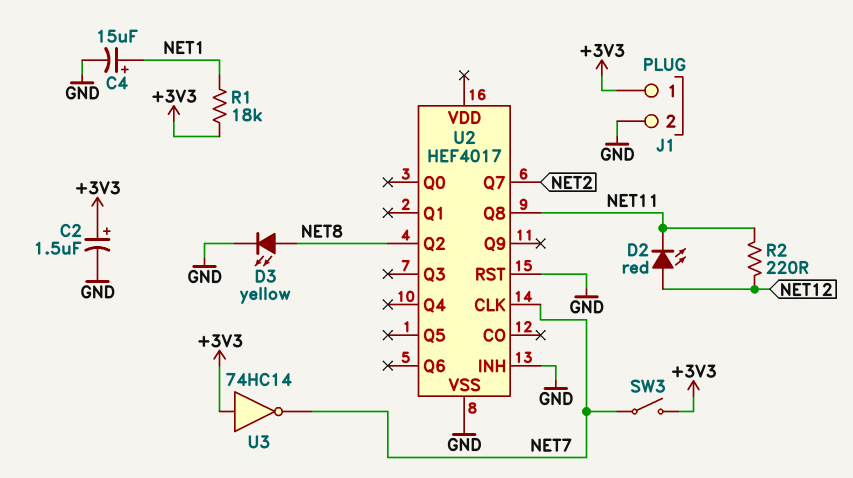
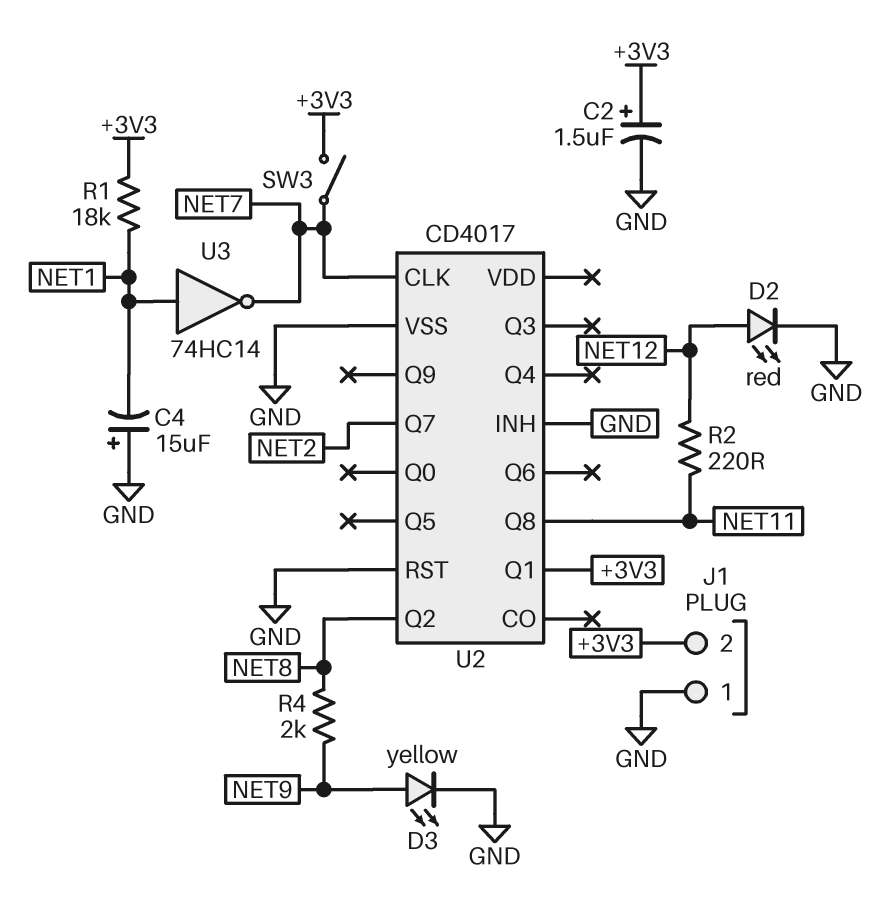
C4: 15uF (plus NET1, minus GND) -> 15uF (plus GND, minus NET1)
D2: LED red (A NET12, K NET11) -> LED red (A NET12, K GND)
D3: LED yellow (A NET8, K GND) -> LED yellow (A NET9, K GND)
J1 pin 1: +3V3 -> GND
J1 pin 2: GND -> +3V3
R4: none -> 2k (NET8, NET9)
U2: HEF4017 -> CD4017
U2 pin Q1: none -> +3V3
U3: NOT 74HC14 (in +3V3, out NET7) -> NOT 74HC14 (in NET1, out NET7)

